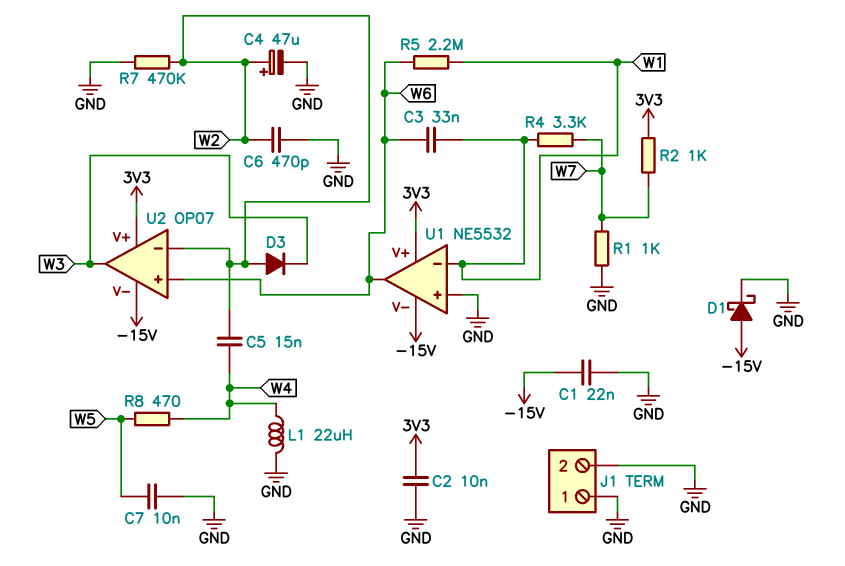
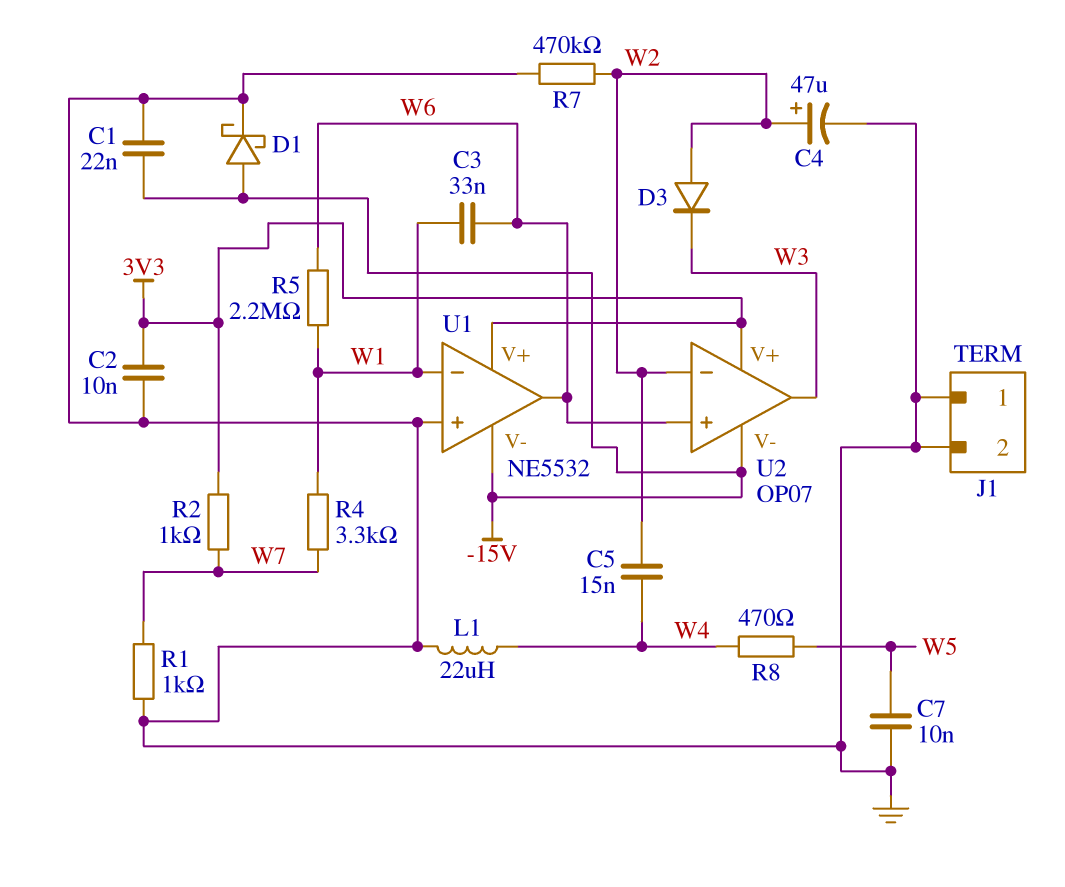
C6: 470pF (GND, W2) -> none

